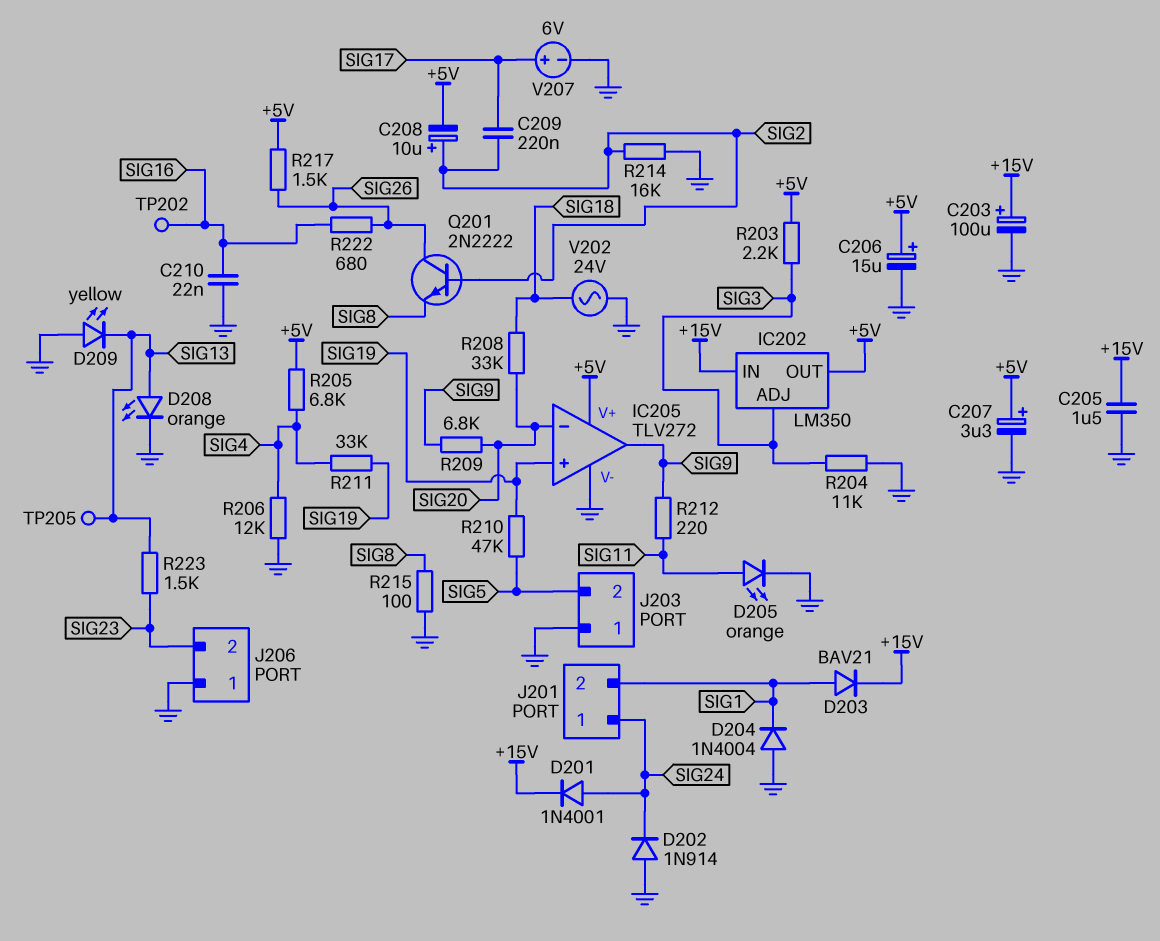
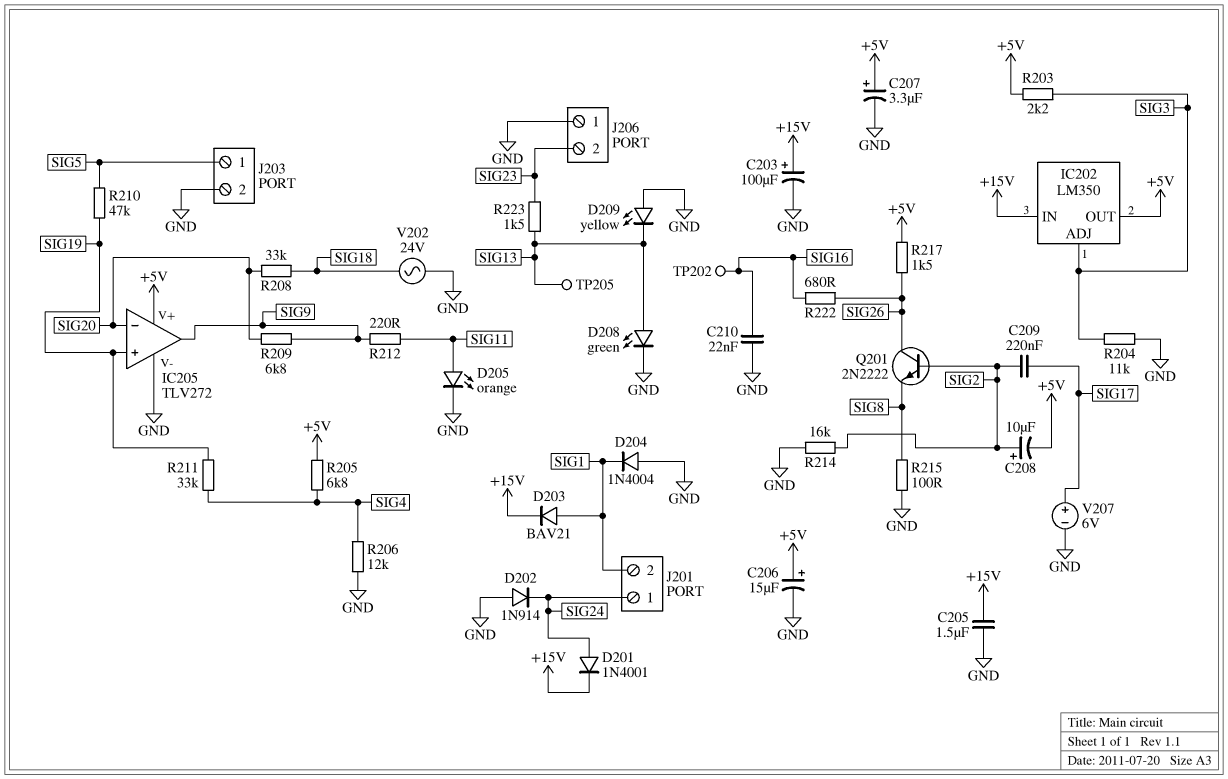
D208: LED orange (A SIG13, K GND) -> LED green (A SIG13, K GND)
J203 pin 1: GND -> SIG5
J203 pin 2: SIG5 -> GND

